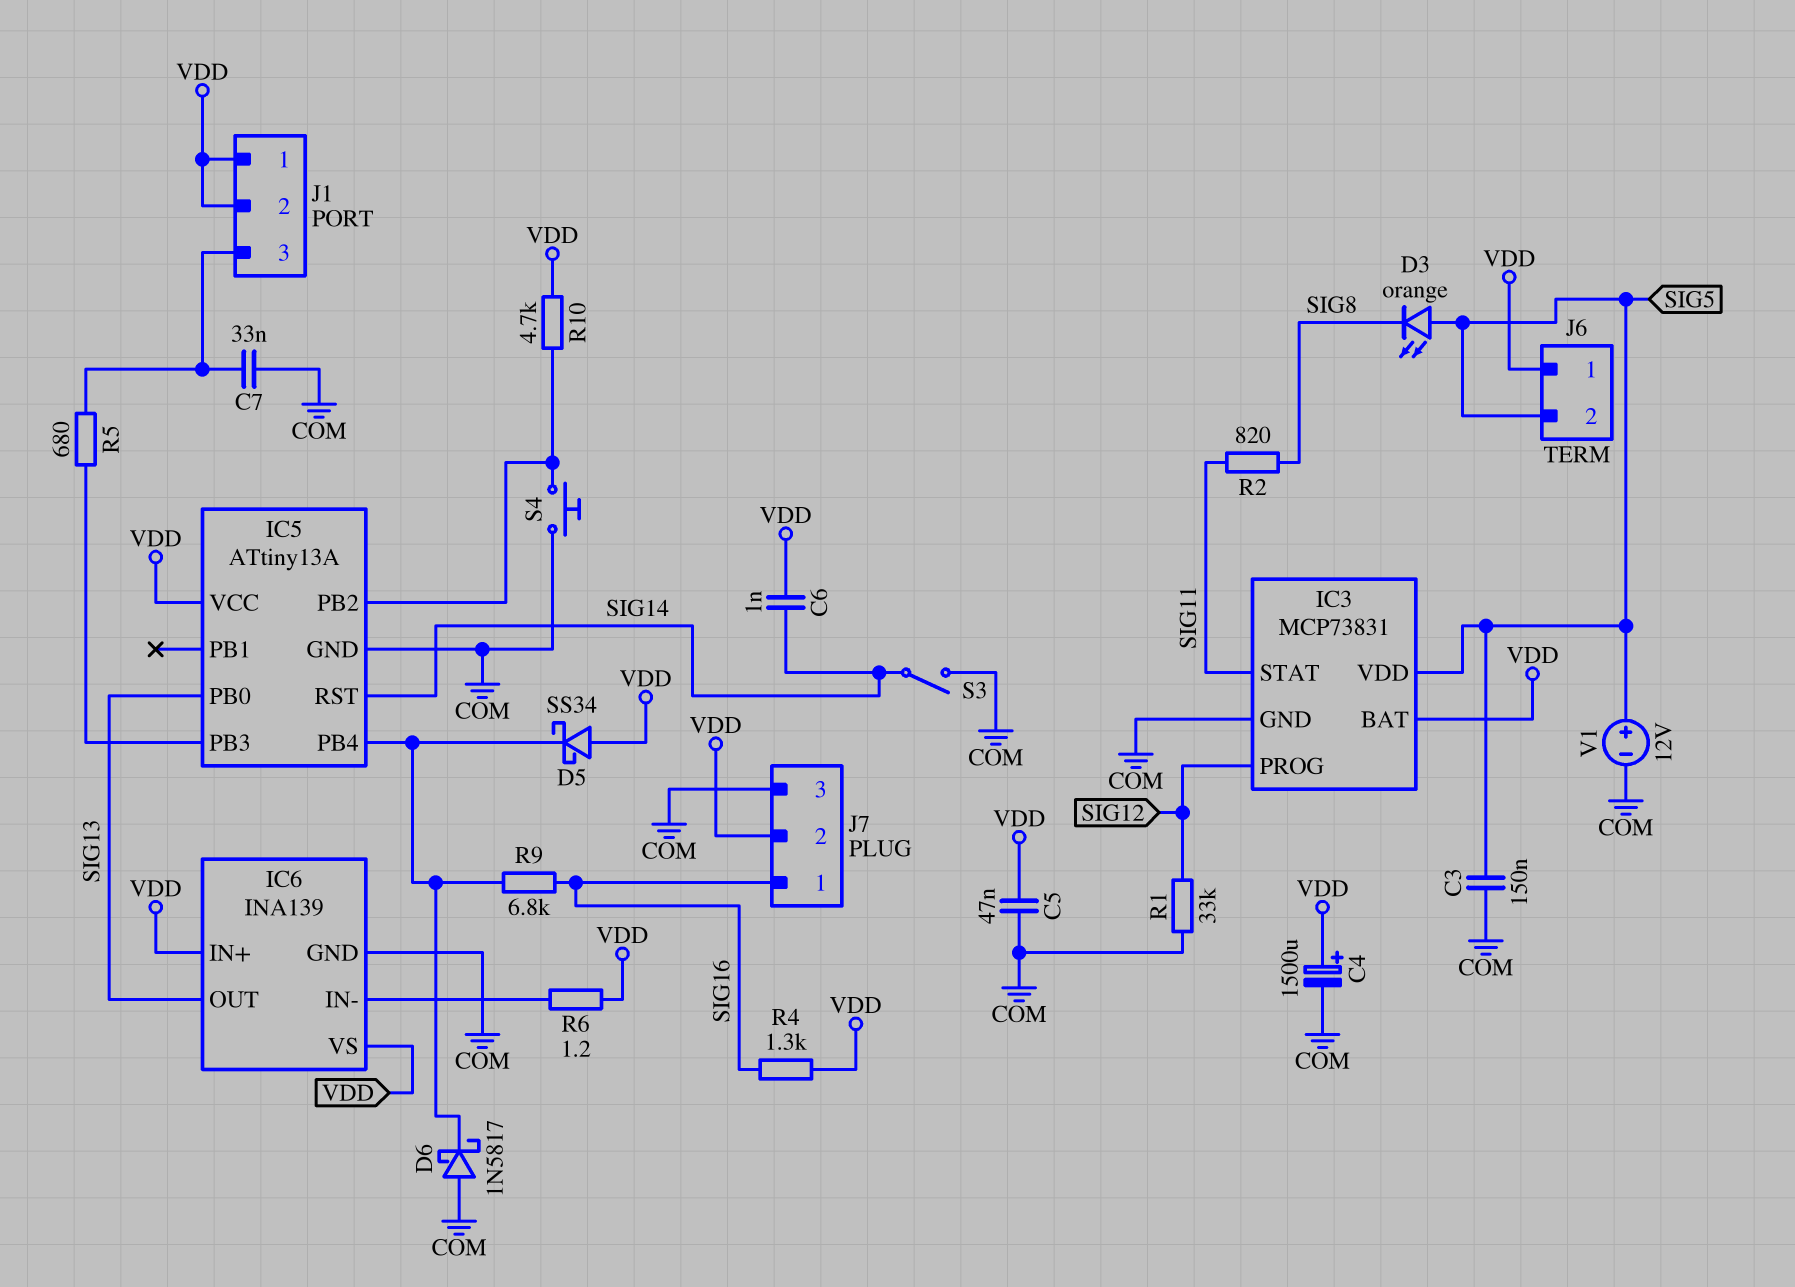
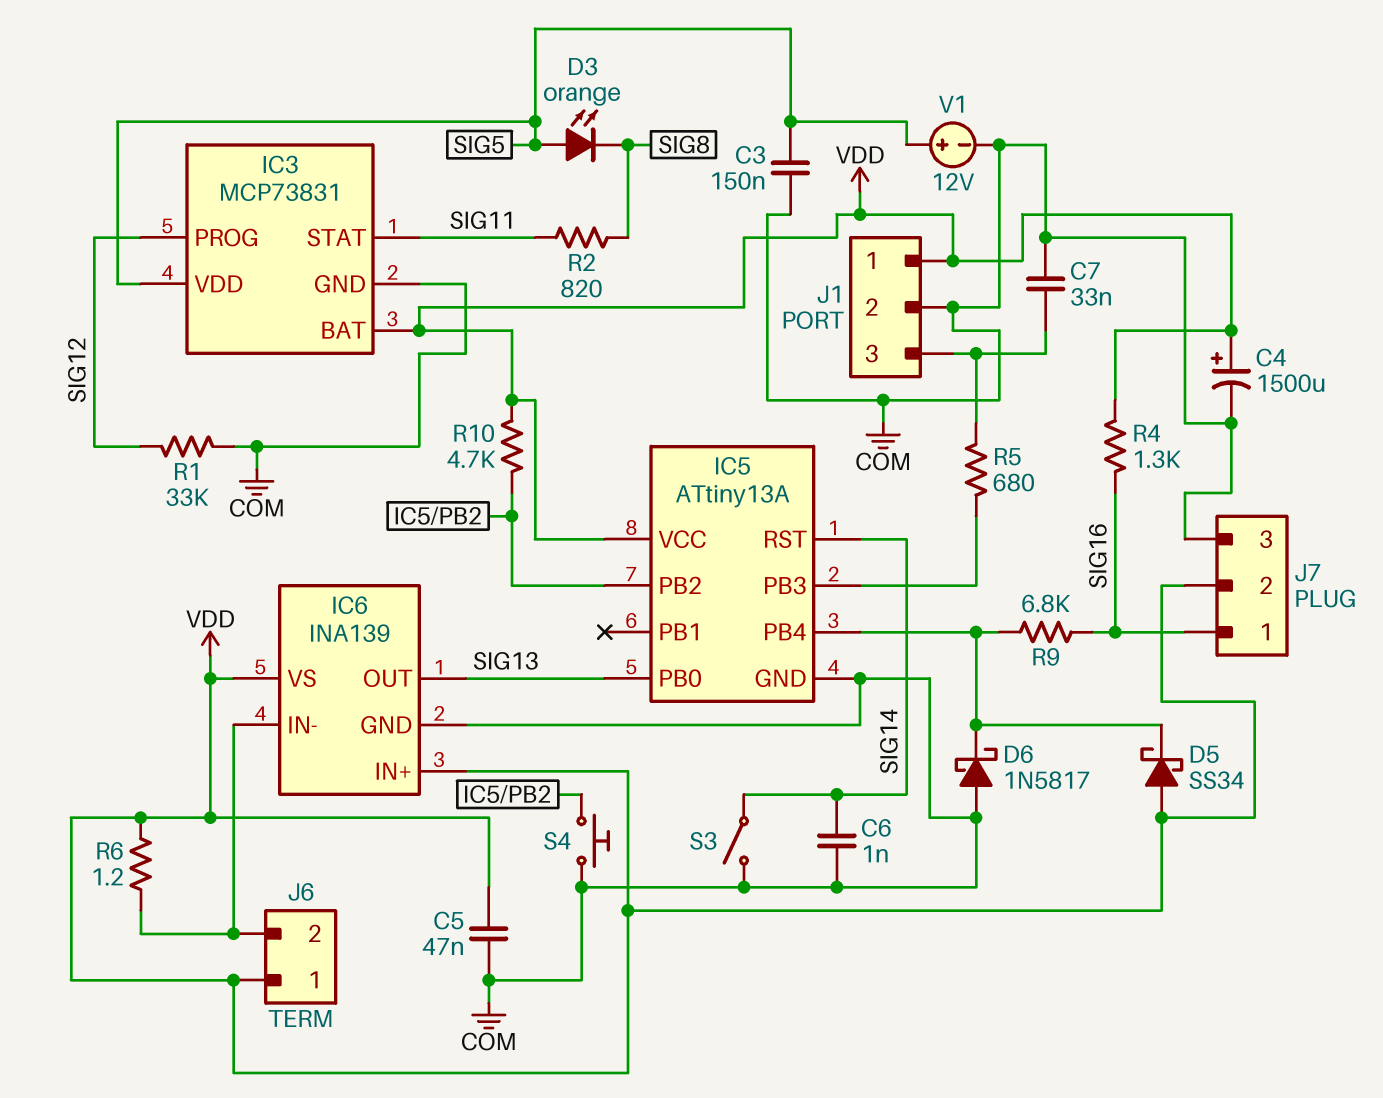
C6: 1nF (SIG14, VDD) -> 1nF (COM, SIG14)
J1 pin 2: VDD -> COM
J6 pin 2: SIG5 -> IC6/IN-

